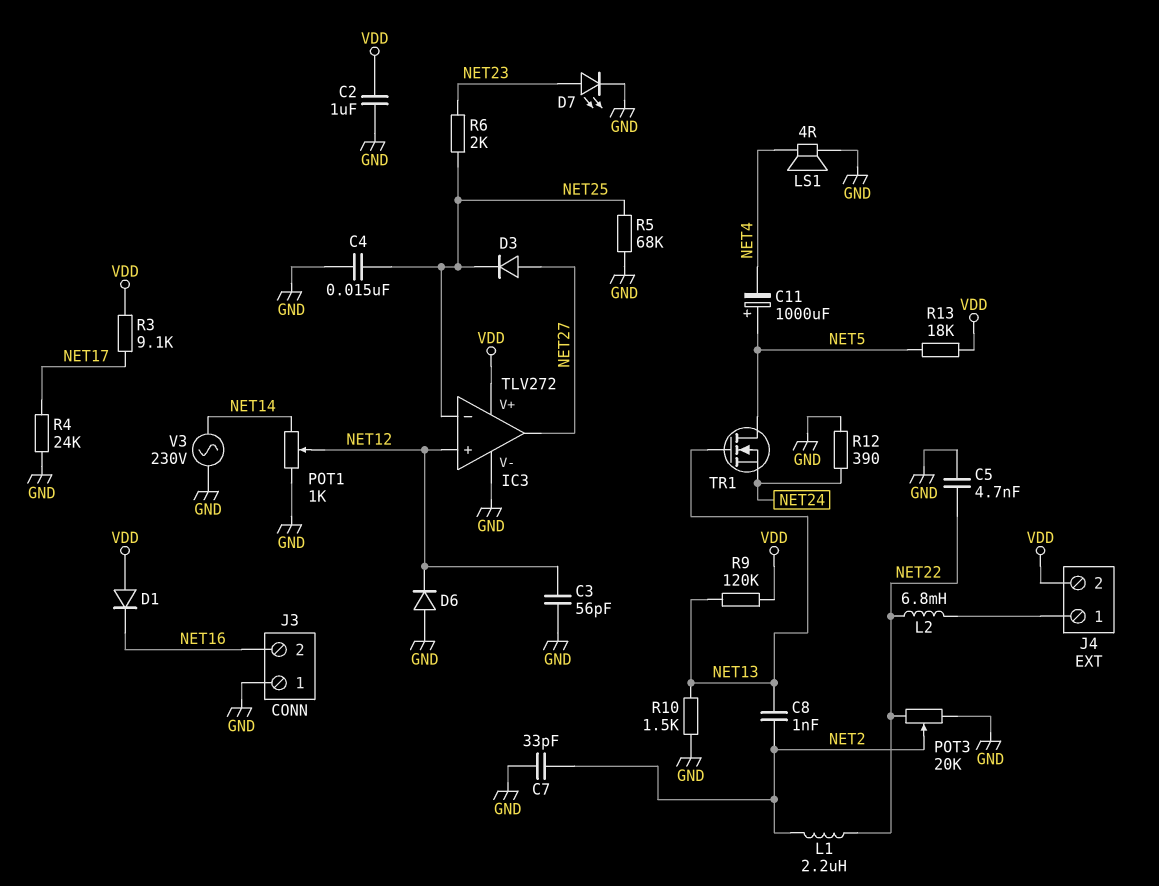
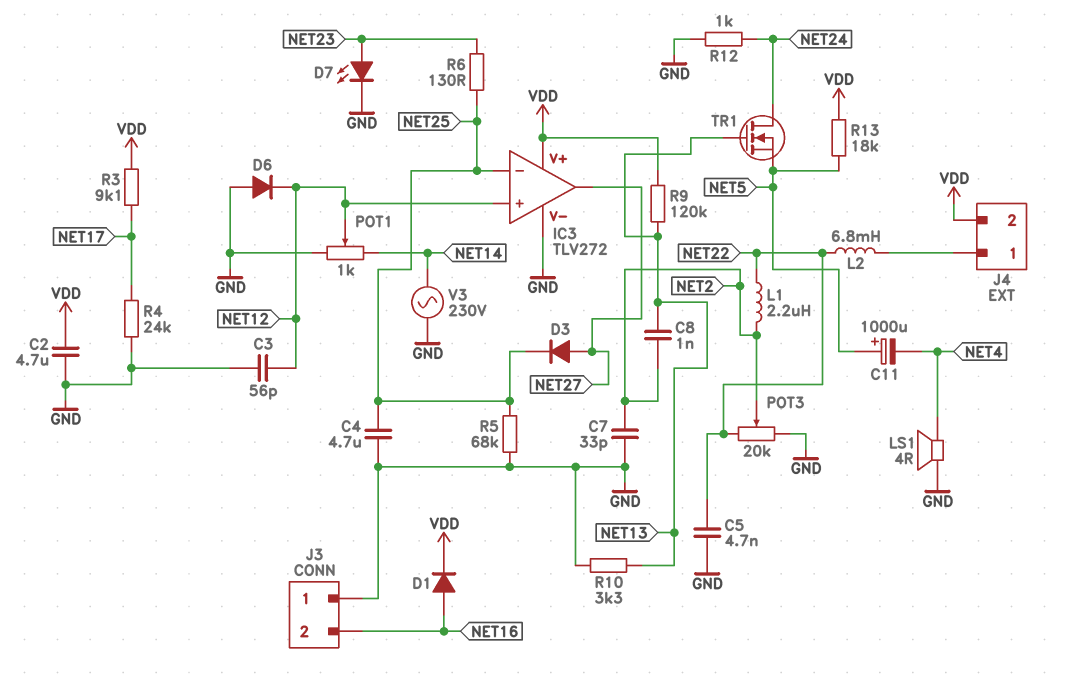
C2: 1uF (GND, VDD) -> 4.7uF (GND, VDD)
C4: 15nF (GND, NET25) -> 4.7uF (GND, NET25)
D1: diode (A VDD, K NET16) -> diode (A NET16, K VDD)
R6: 2k (NET23, NET25) -> 130 (NET23, NET25)
R10: 1.5k (GND, NET13) -> 3.3k (GND, NET13)
R12: 390 (GND, NET24) -> 1k (GND, NET24)
TR1: NMOS (G NET13, D NET5, S NET24) -> NMOS (G NET13, D NET24, S NET5)

